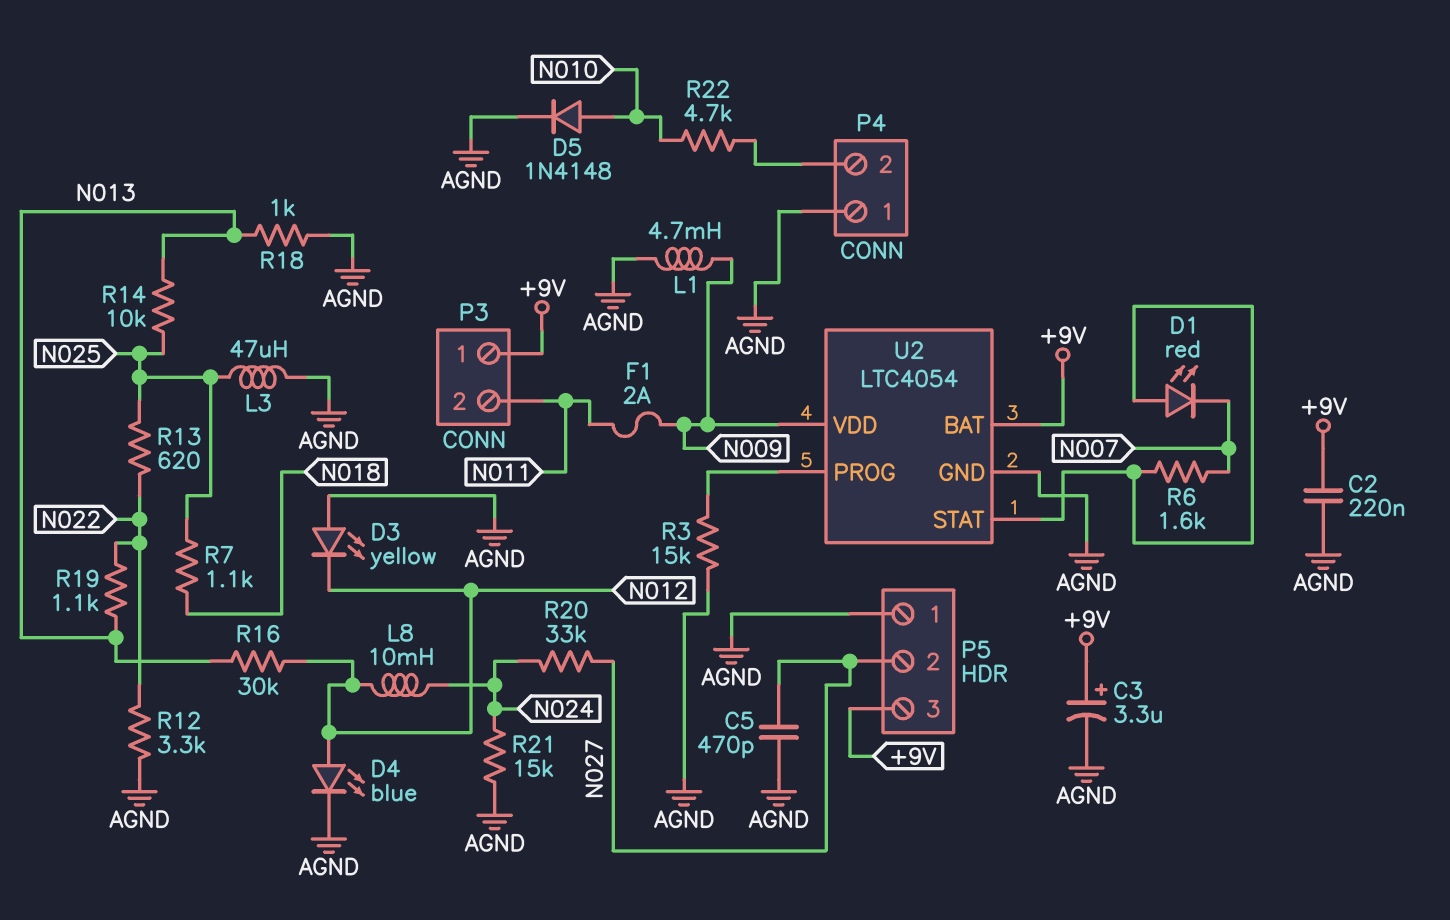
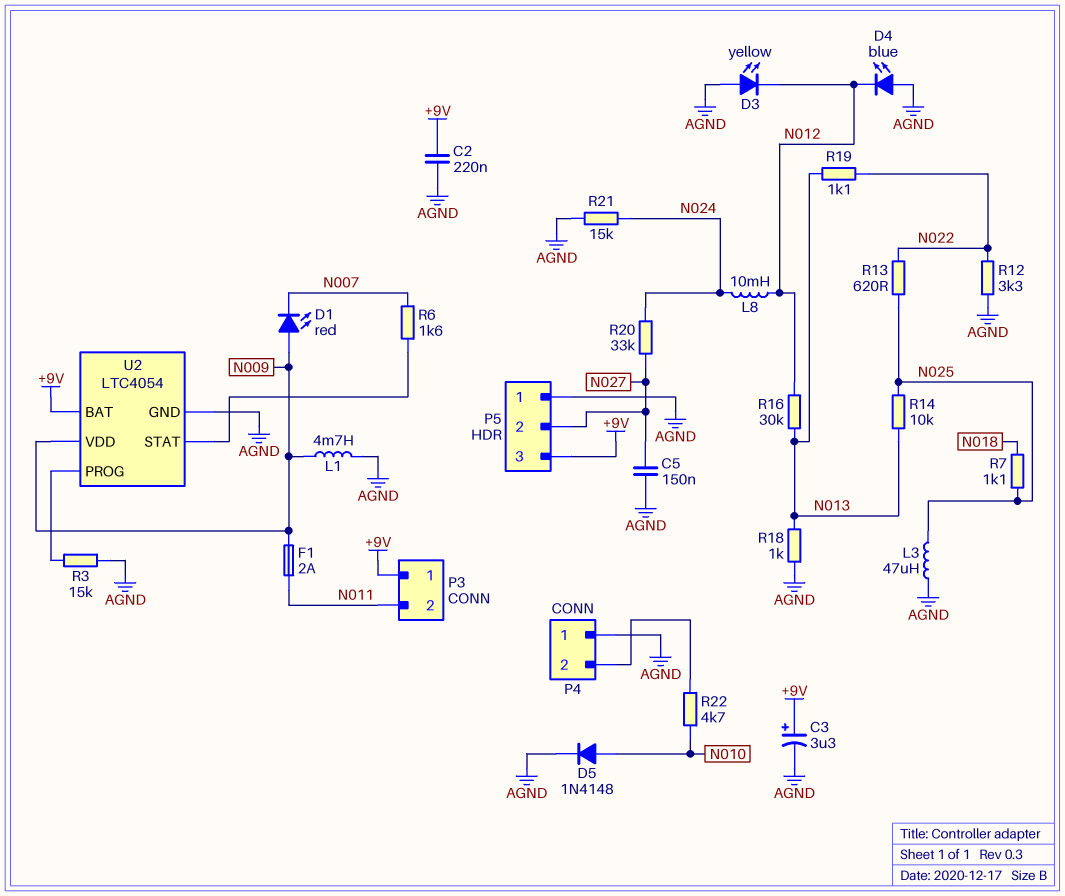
C5: 470pF (AGND, N027) -> 150nF (AGND, N027)
D1: LED red (A U2/STAT, K N007) -> LED red (A N009, K N007)
D4: LED blue (A N012, K AGND) -> LED blue (A AGND, K N012)

